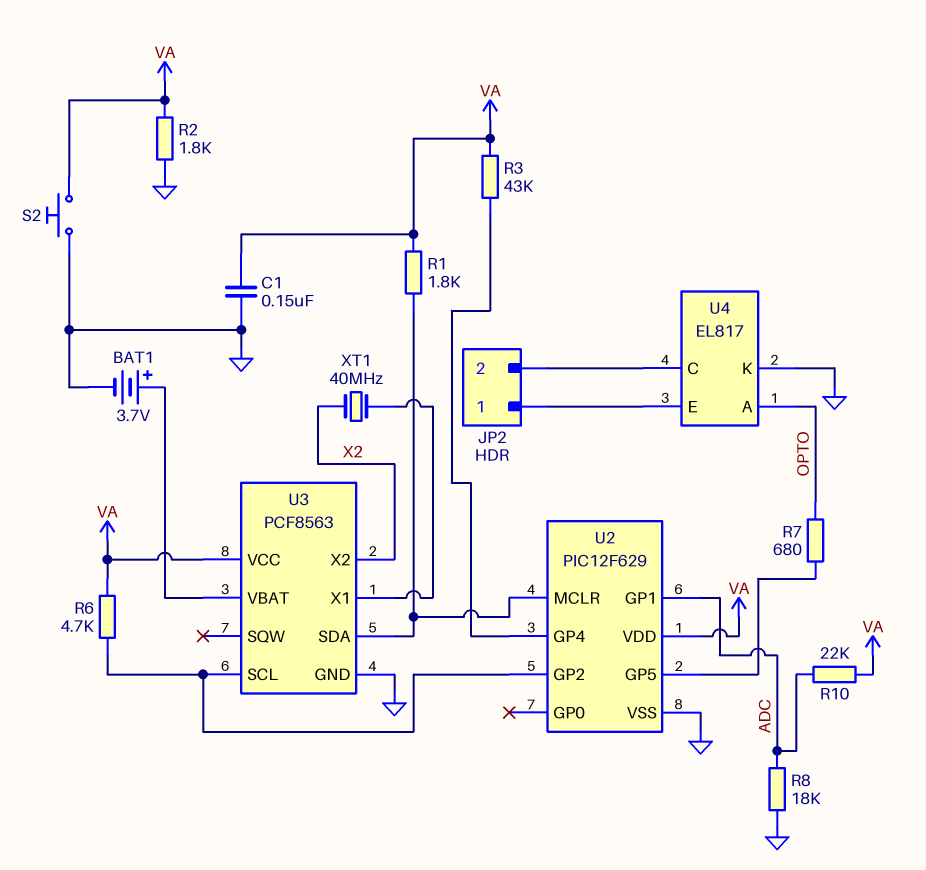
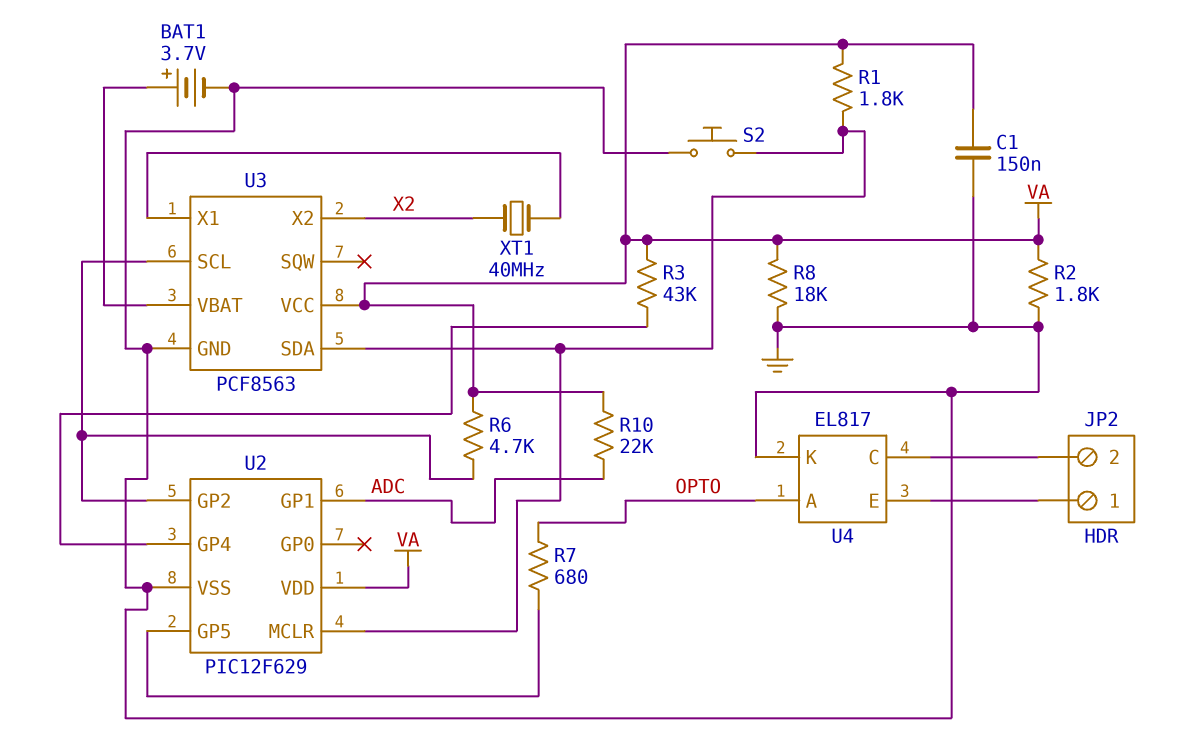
R8: 18k (ADC, GND) -> 18k (GND, VA)
S2: button (GND, VA) -> button (GND, U2/MCLR)

